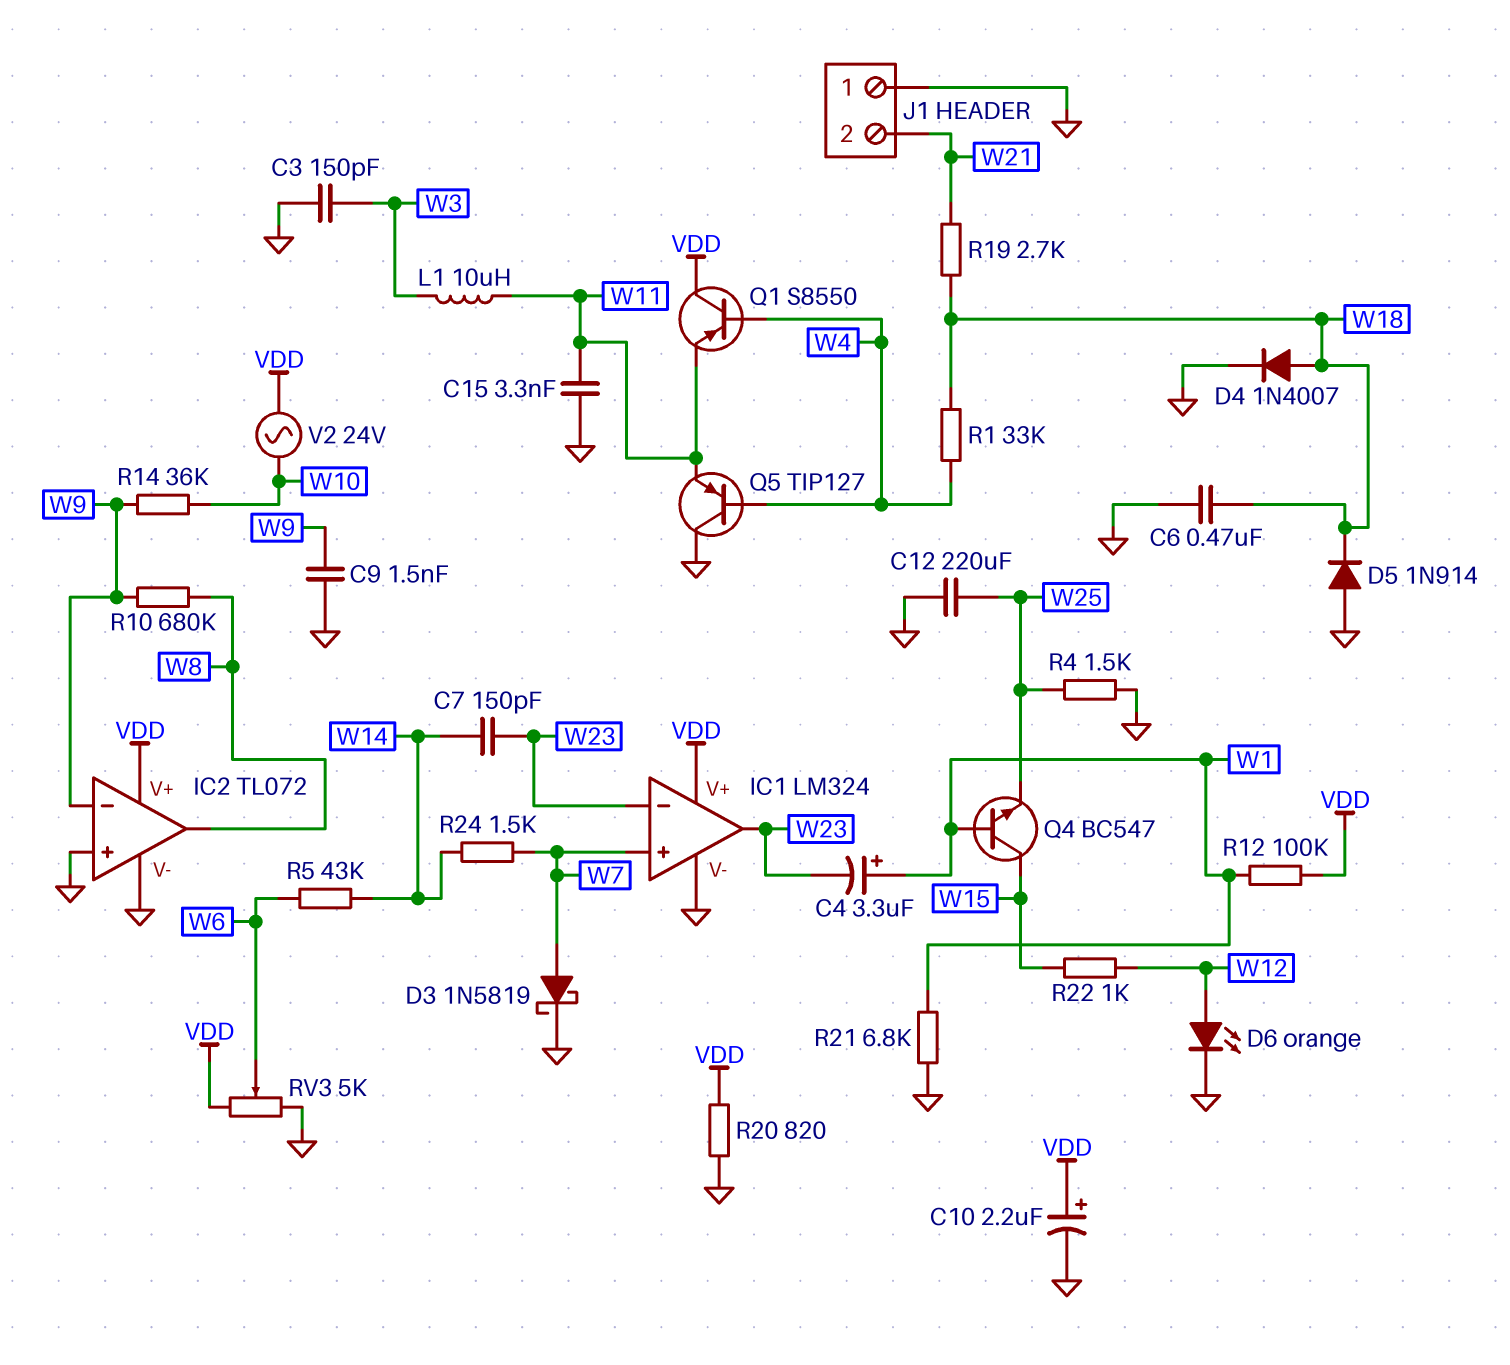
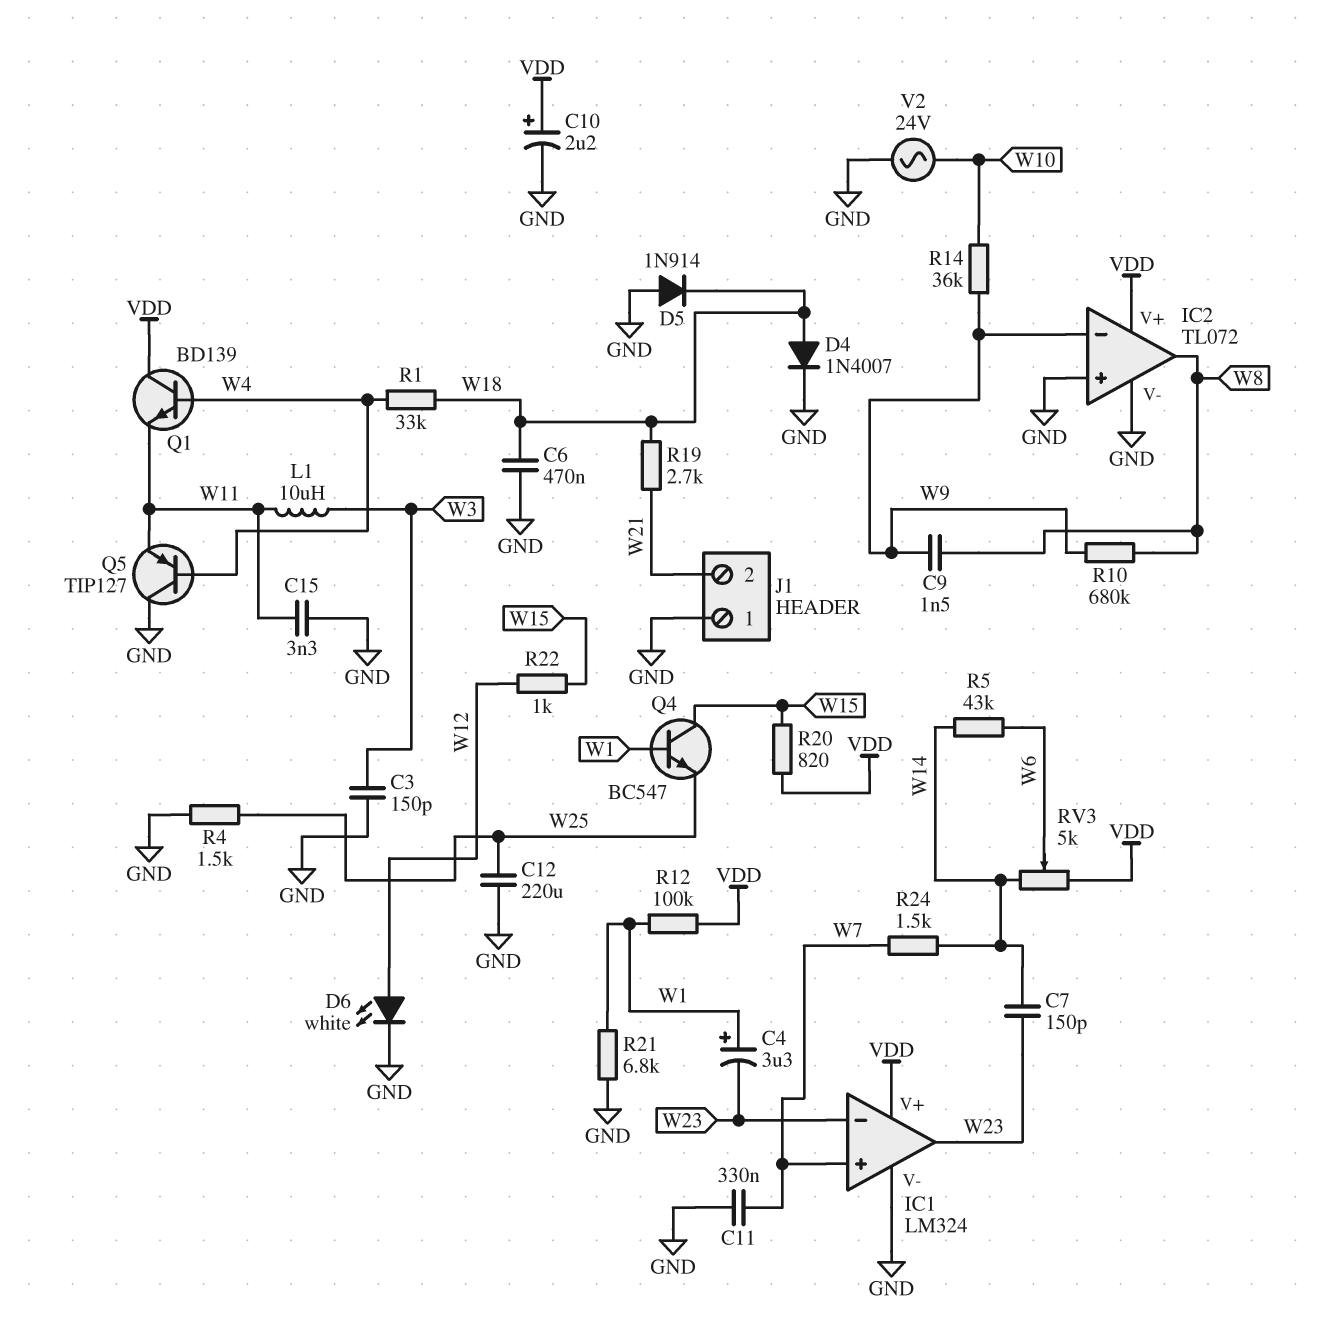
C9: 1.5nF (GND, W9) -> 1.5nF (W8, W9)
C11: none -> 330nF (GND, W7)
D3: schottky 1N5819 (A W7, K GND) -> none
D6: LED orange (A W12, K GND) -> LED white (A W12, K GND)
Q1: PNP S8550 (B W4, C VDD, E W11) -> NPN BD139 (B W4, C VDD, E W11)
R20: 820 (GND, VDD) -> 820 (VDD, W15)
RV3: 5k (GND, VDD, wiper W6) -> 5k (VDD, W14, wiper W6)
V2: AC 24V (VDD, W10) -> AC 24V (GND, W10)

